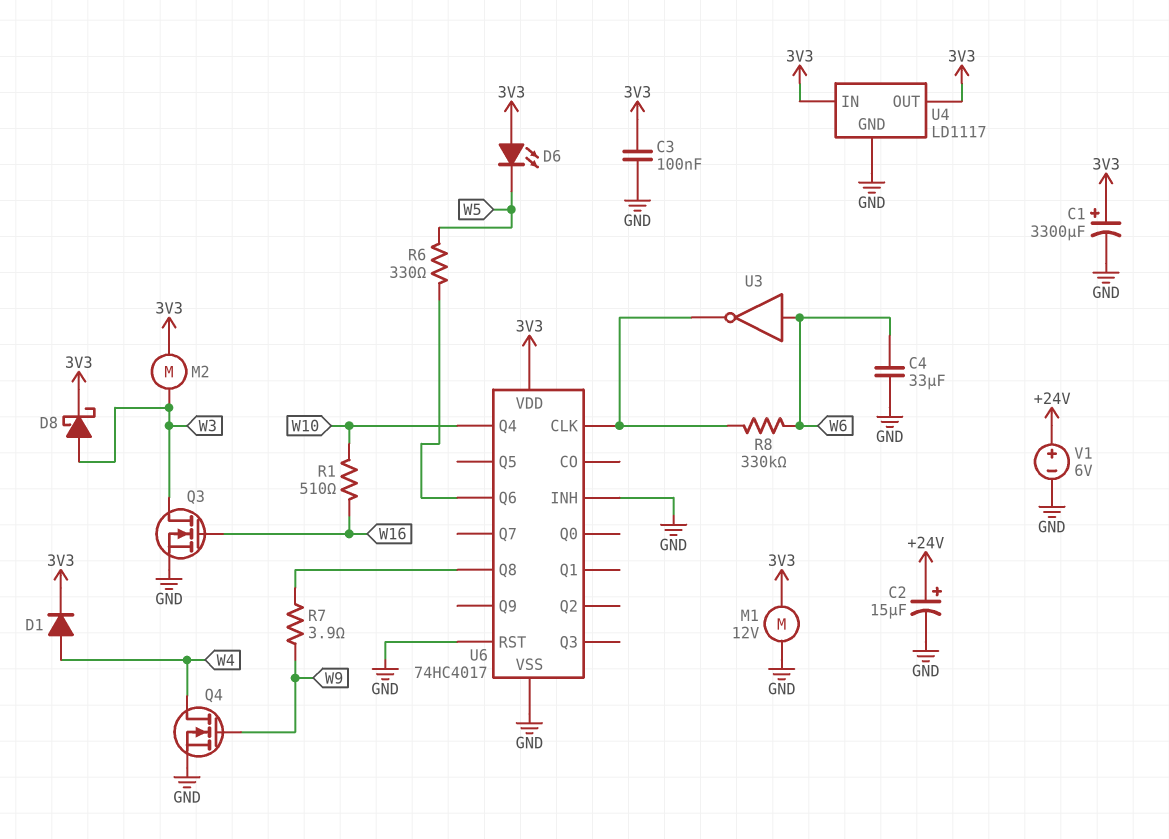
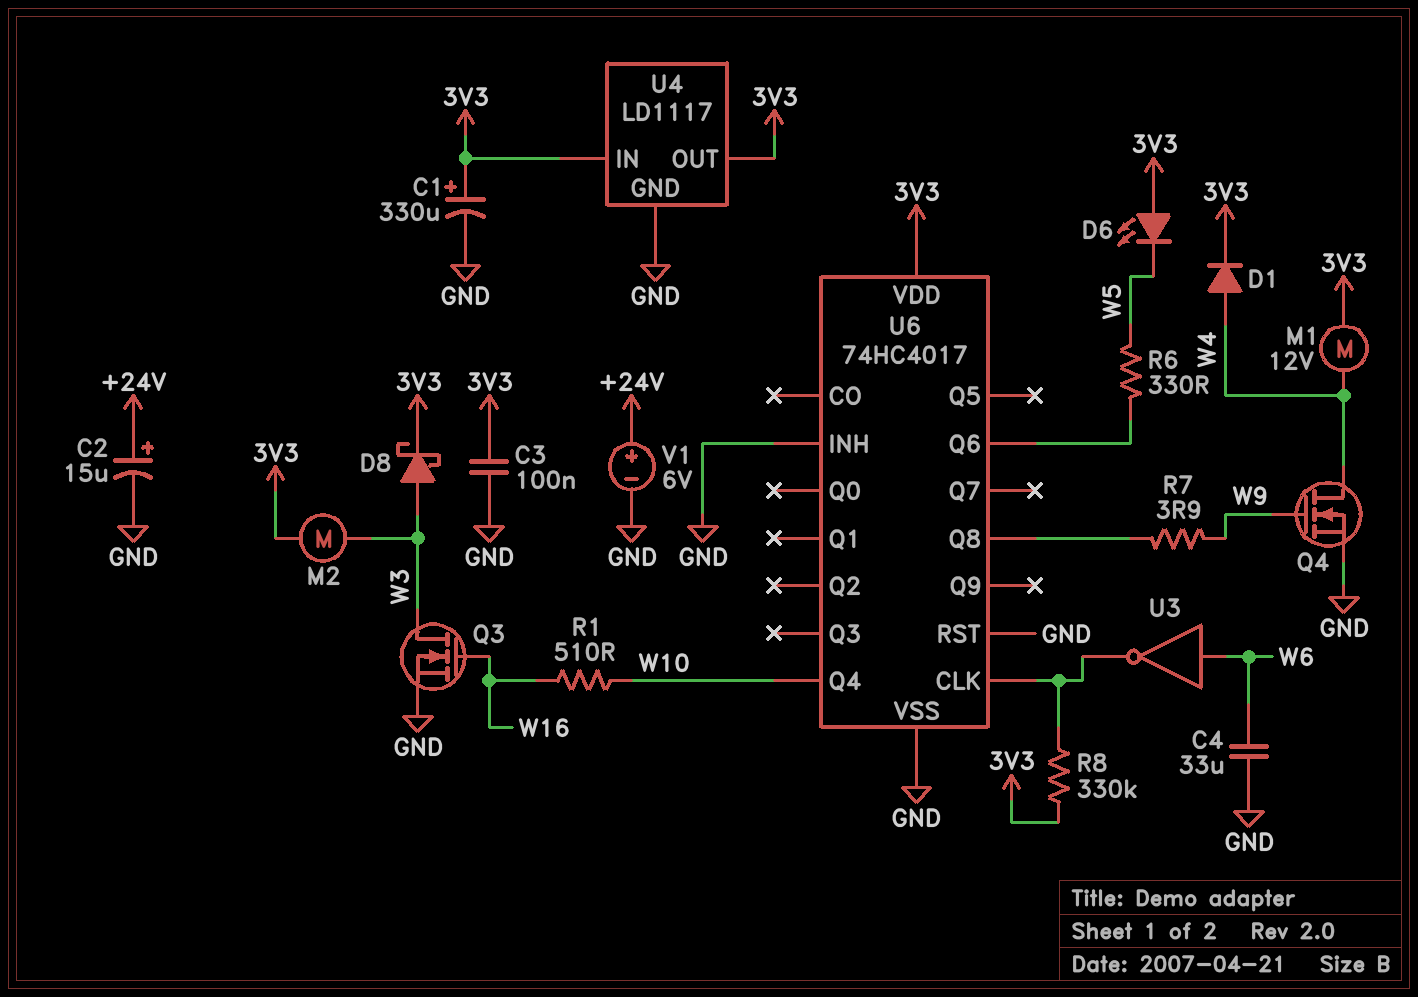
C1: 3300uF (plus 3V3, minus GND) -> 330uF (plus 3V3, minus GND)
M1: motor 12V (3V3, GND) -> motor 12V (3V3, W4)
R8: 330k (U6/CLK, W6) -> 330k (3V3, U6/CLK)

